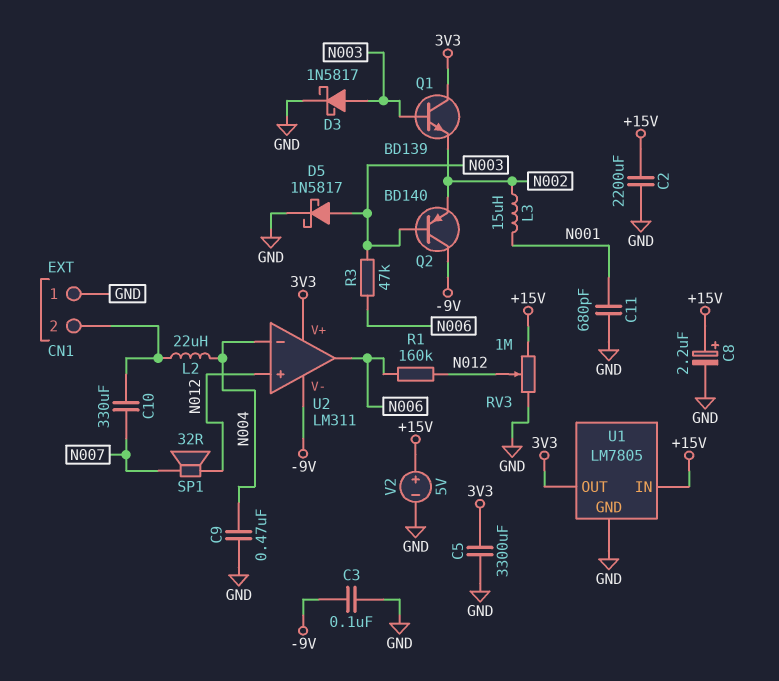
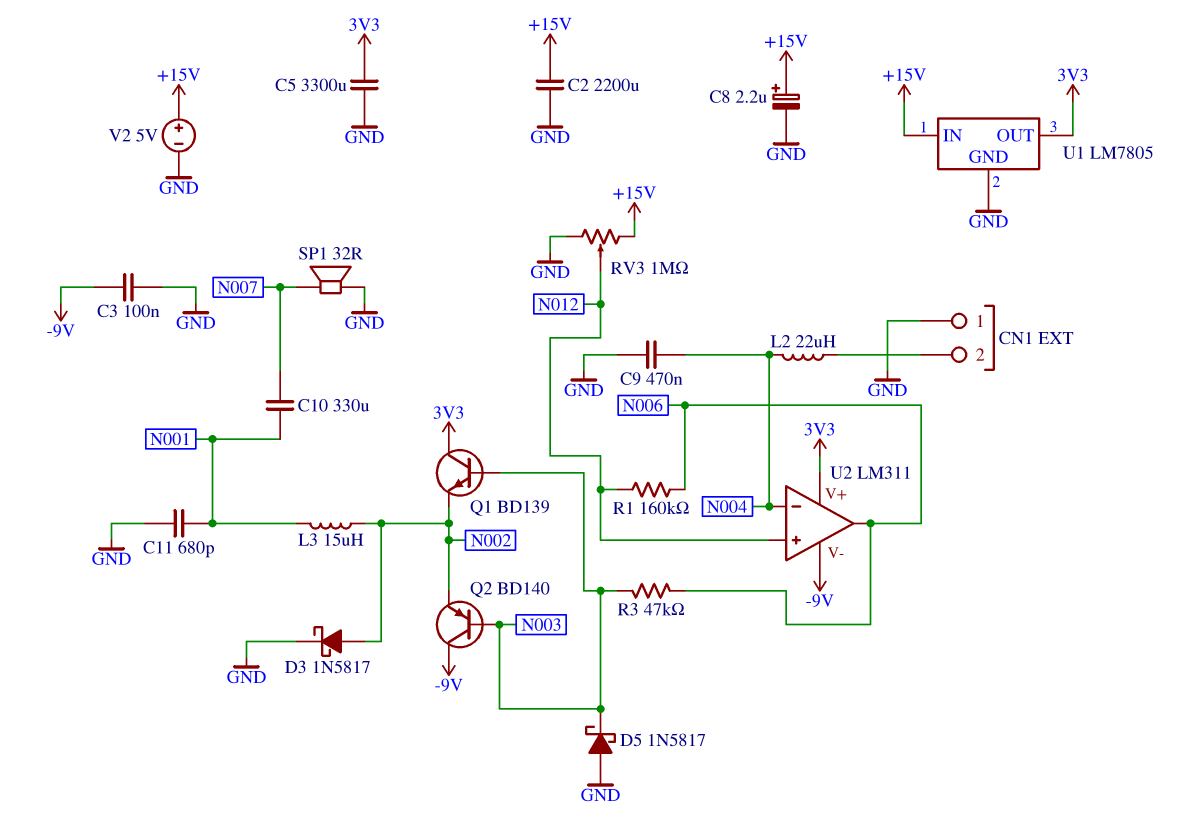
C10: 330uF (CN1/2, N007) -> 330uF (N001, N007)
D3: schottky 1N5817 (A N003, K GND) -> schottky 1N5817 (A N002, K GND)
D5: schottky 1N5817 (A N003, K GND) -> schottky 1N5817 (A GND, K N003)
SP1: speaker 32R (N007, N012) -> speaker 32R (GND, N007)

